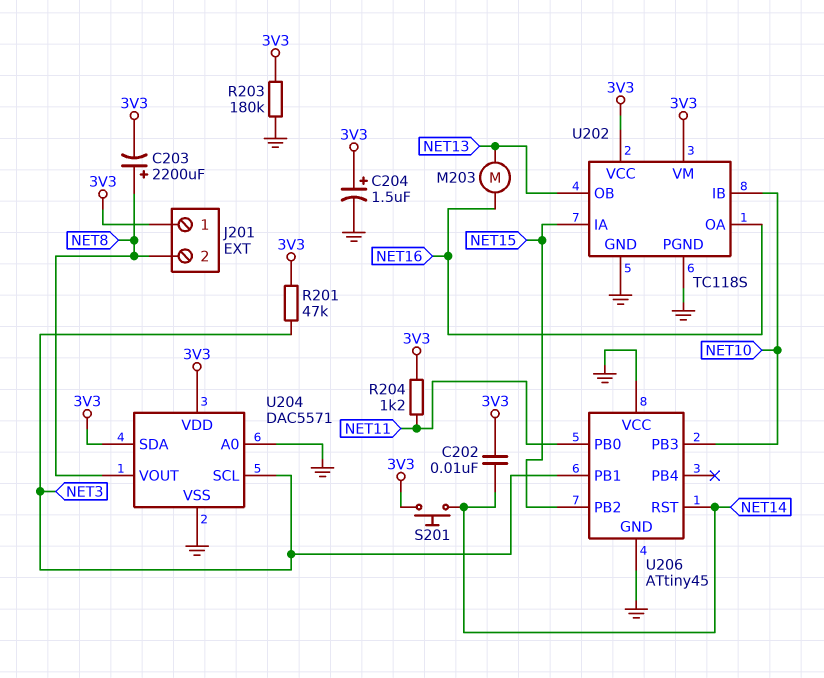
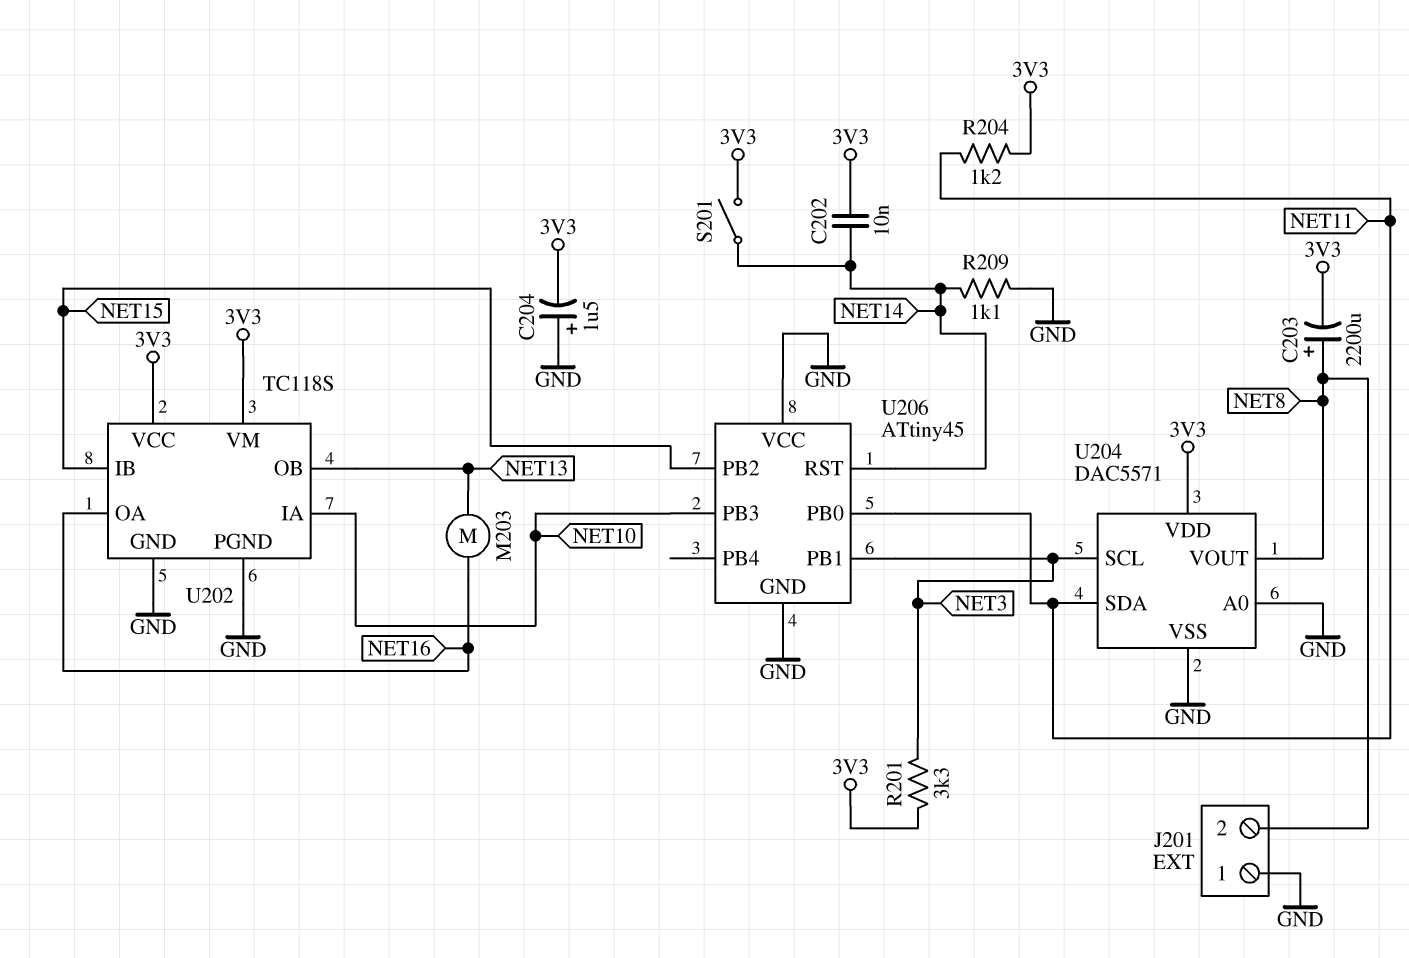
C204: 1.5uF (plus 3V3, minus GND) -> 1.5uF (plus GND, minus 3V3)
J201 pin 1: 3V3 -> GND
R201: 47k (3V3, NET3) -> 3.3k (3V3, NET3)
R203: 180k (3V3, GND) -> none
R209: none -> 1.1k (GND, NET14)
S201: button (3V3, NET14) -> switch (3V3, NET14)
U202 pin IA: NET15 -> NET10
U202 pin IB: NET10 -> NET15
U204 pin SDA: 3V3 -> NET11

